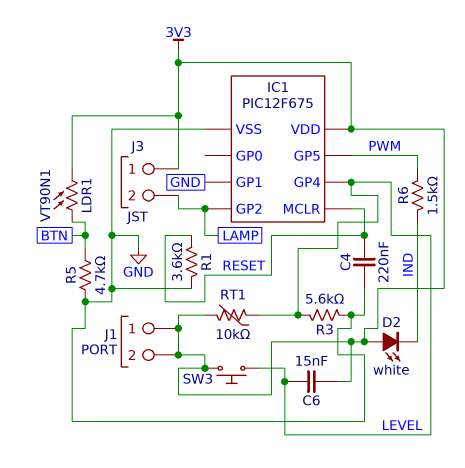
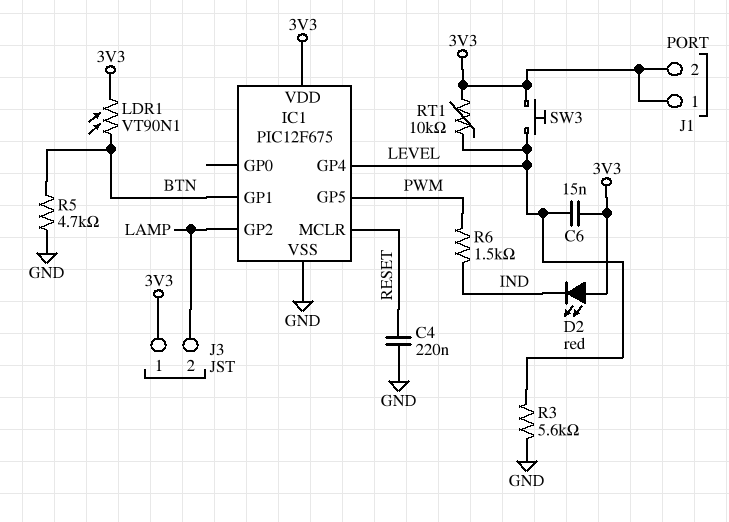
D2: LED white (A 3V3, K IND) -> LED red (A 3V3, K IND)
IC1 pin GP1: GND -> BTN
R1: 3.6k (GND, RESET) -> none

